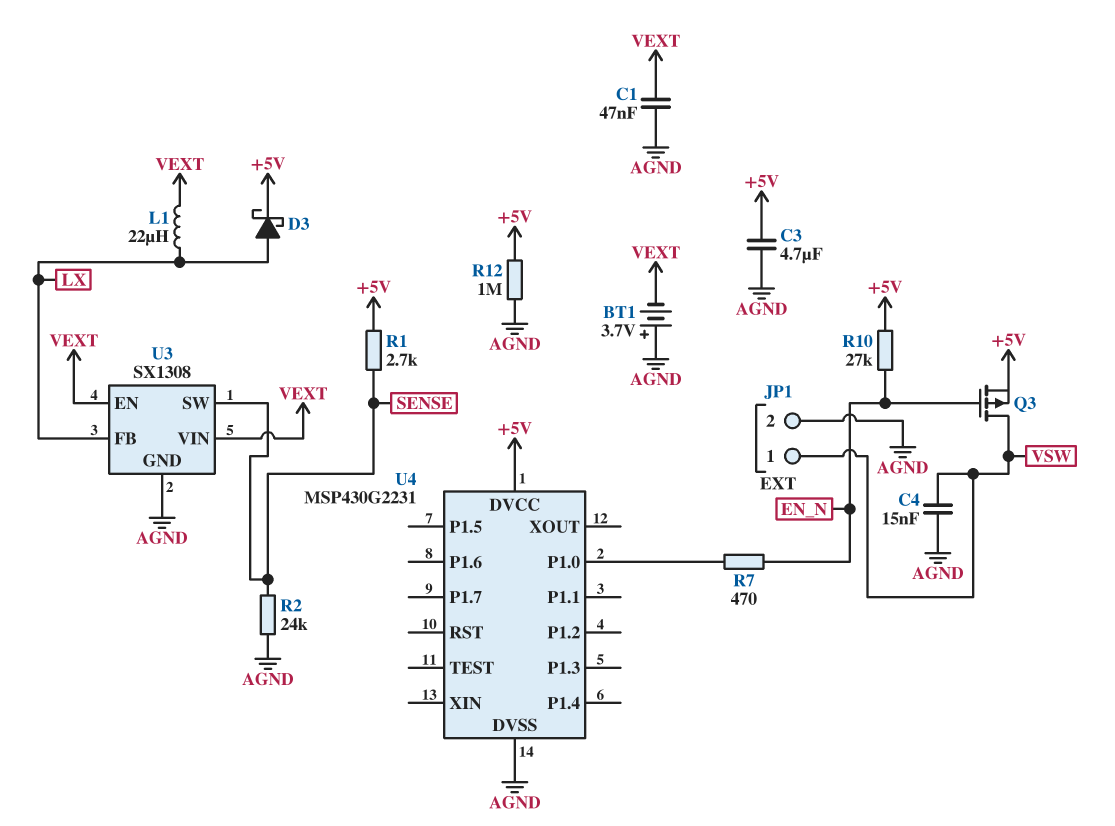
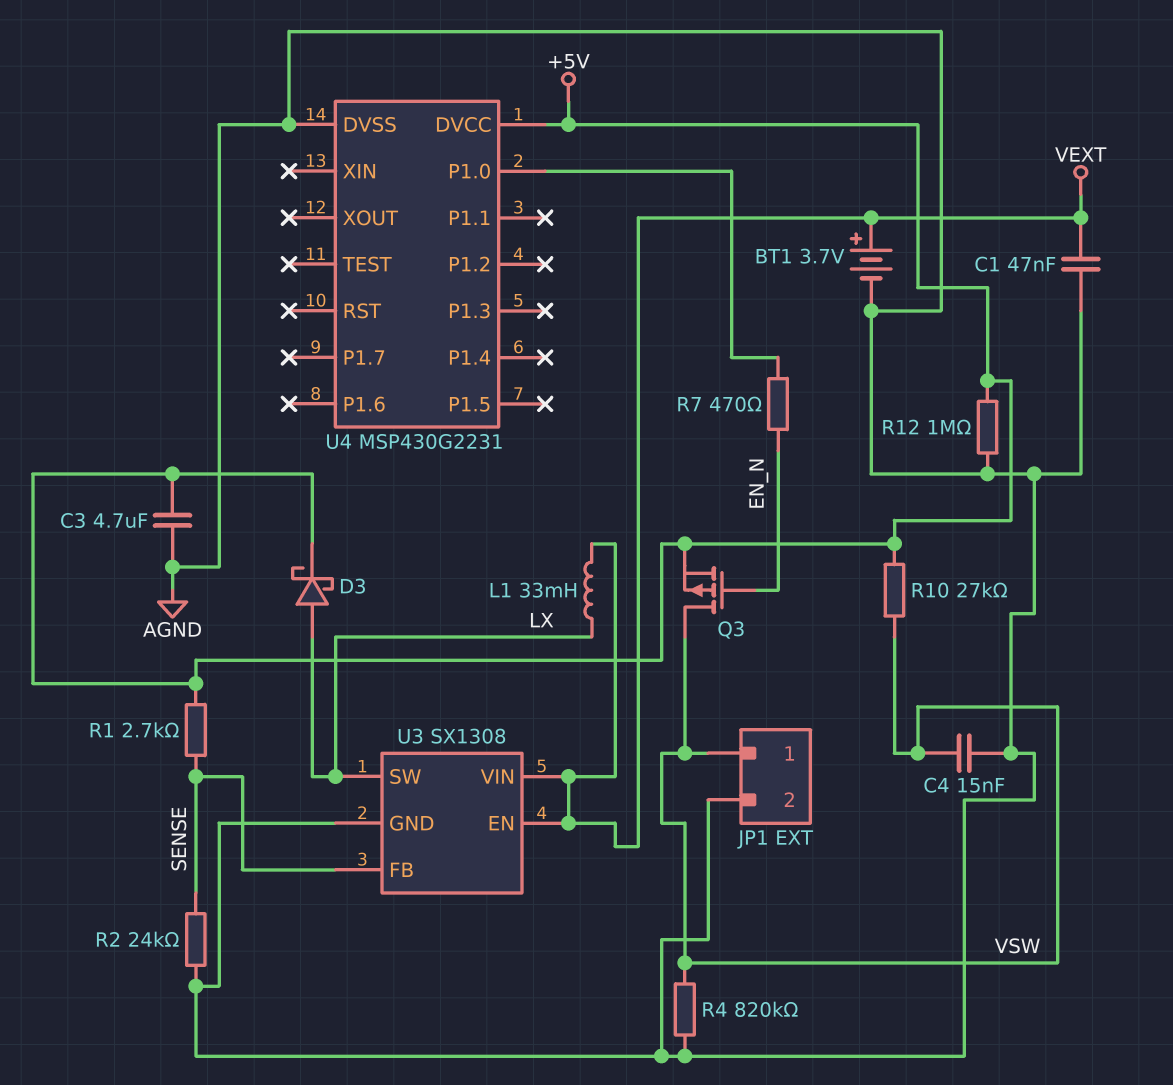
BT1: 3.7V (plus AGND, minus VEXT) -> 3.7V (plus VEXT, minus AGND)
L1: 22uH (LX, VEXT) -> 33mH (LX, VEXT)
R4: none -> 820k (AGND, VSW)
R10: 27k (+5V, EN_N) -> 27k (+5V, VSW)
U3 pin FB: LX -> SENSE
U3 pin SW: SENSE -> LX

